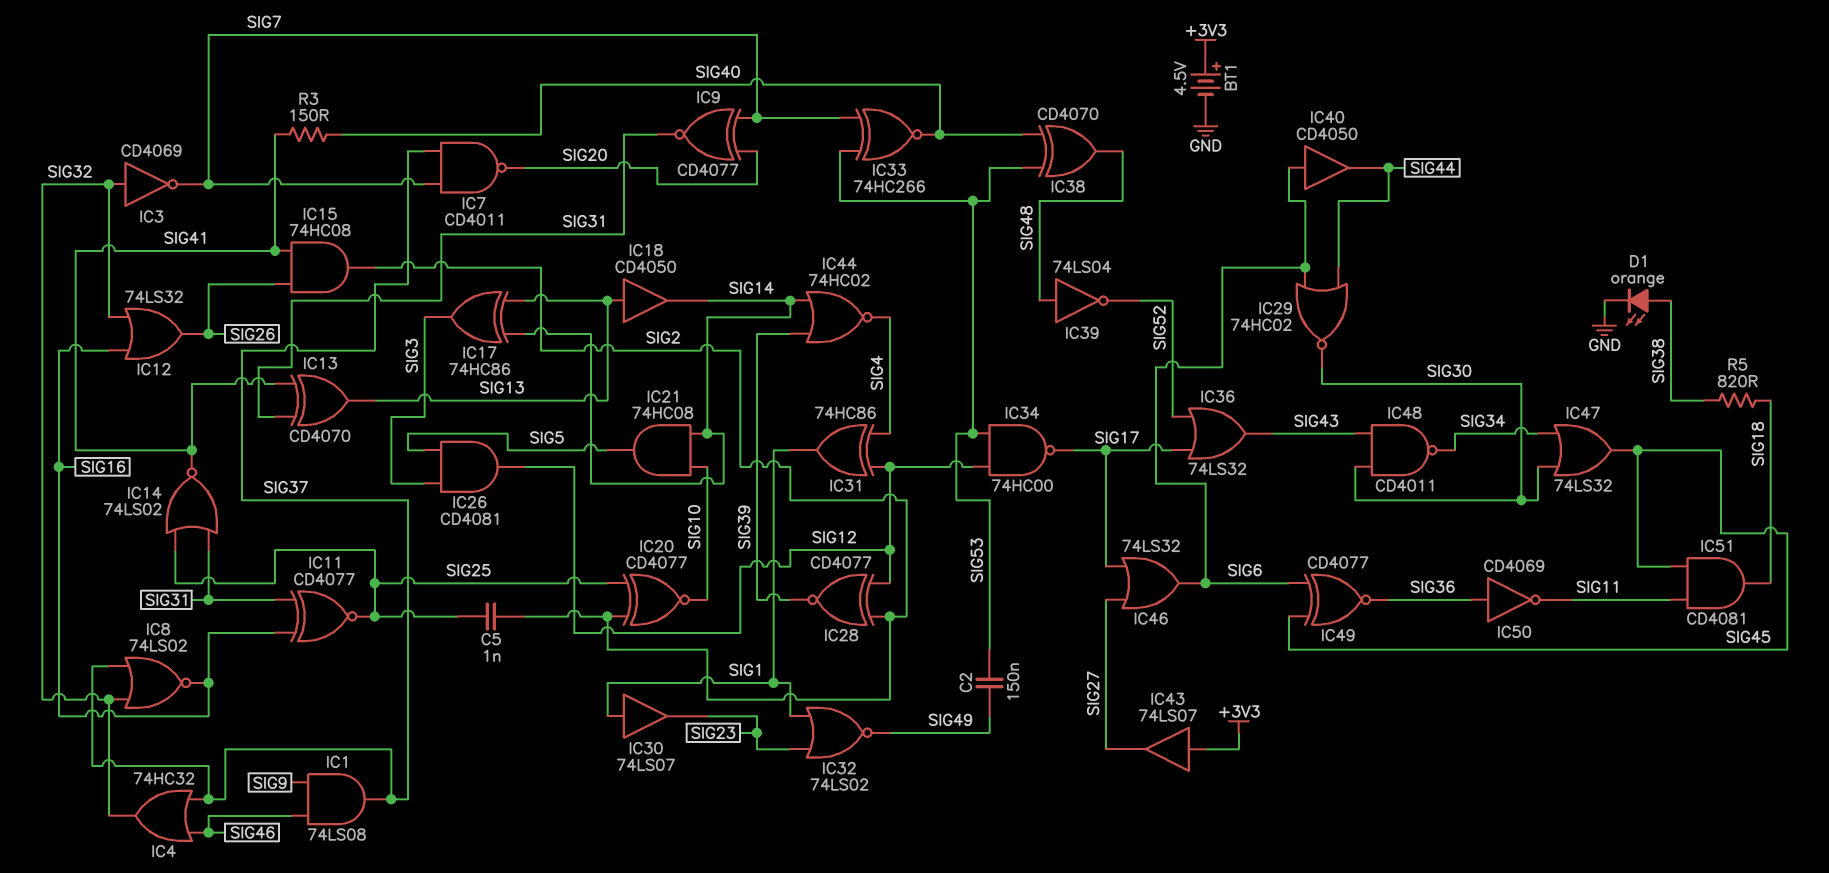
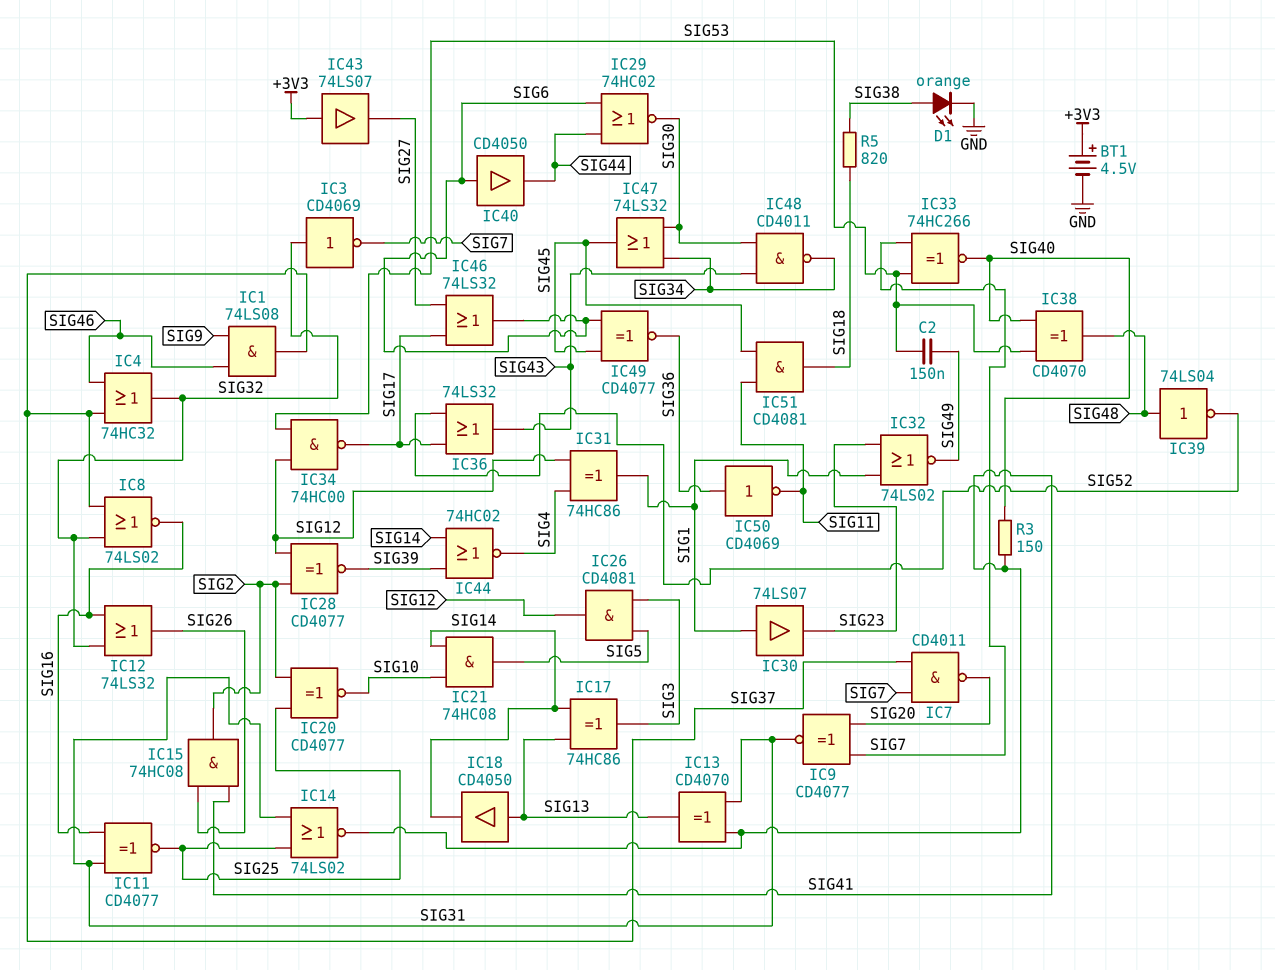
C5: 1nF (SIG2, SIG25) -> none

